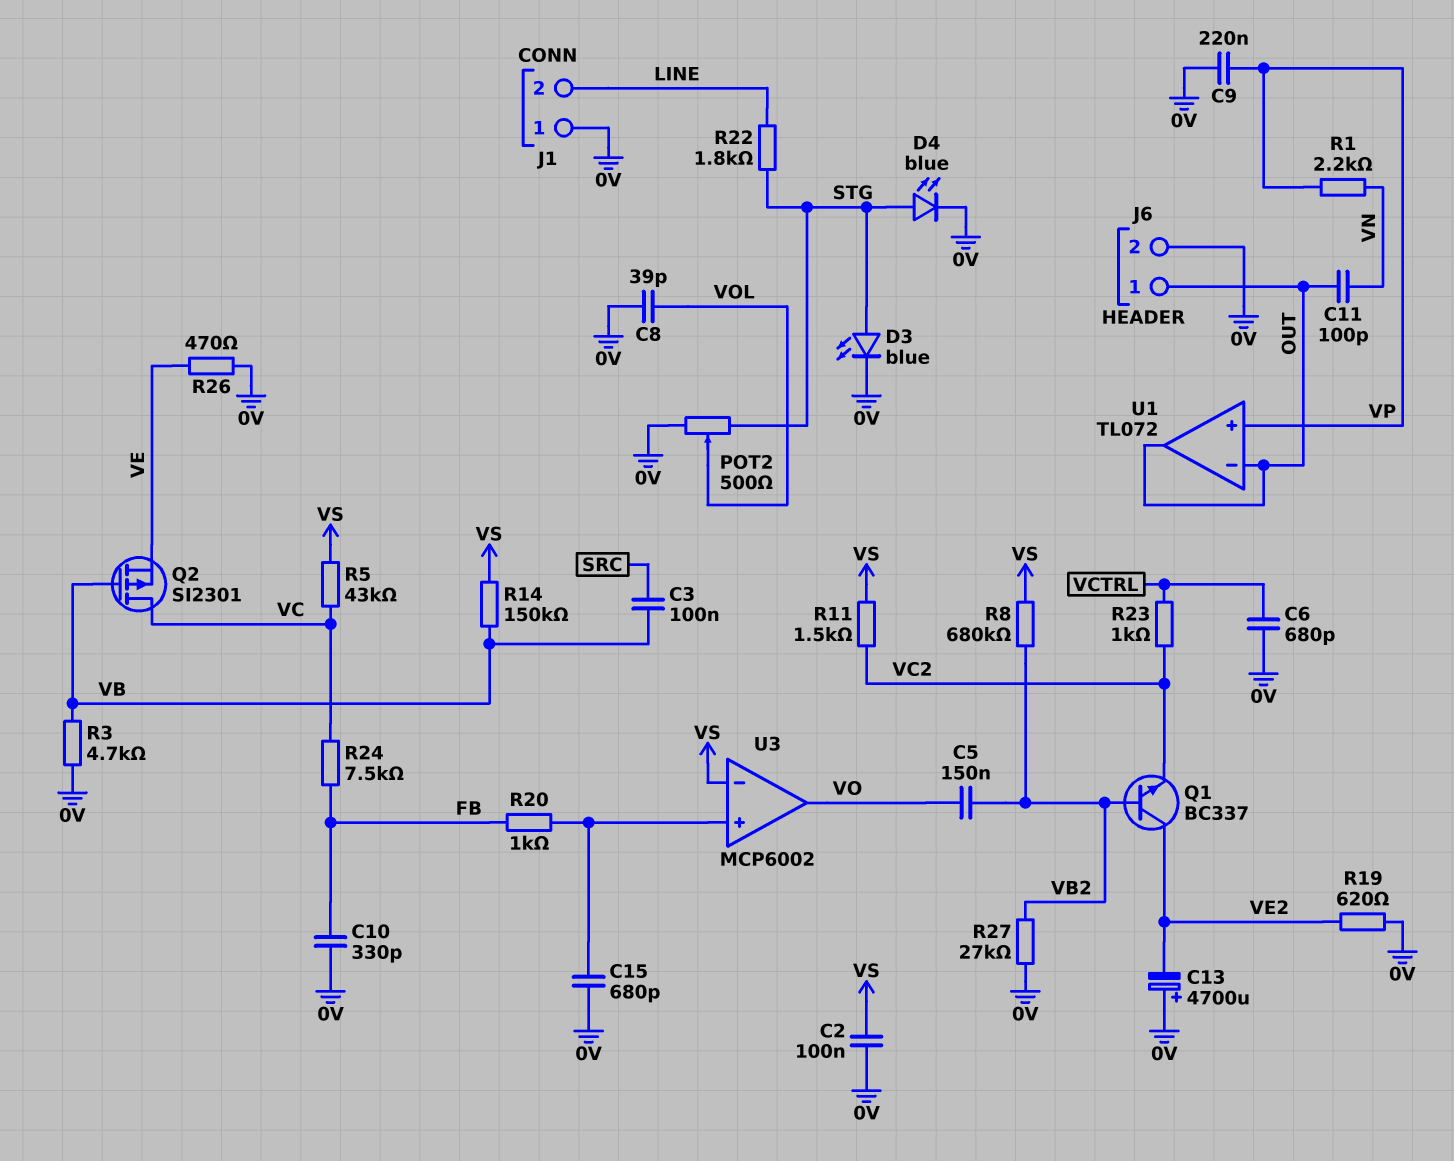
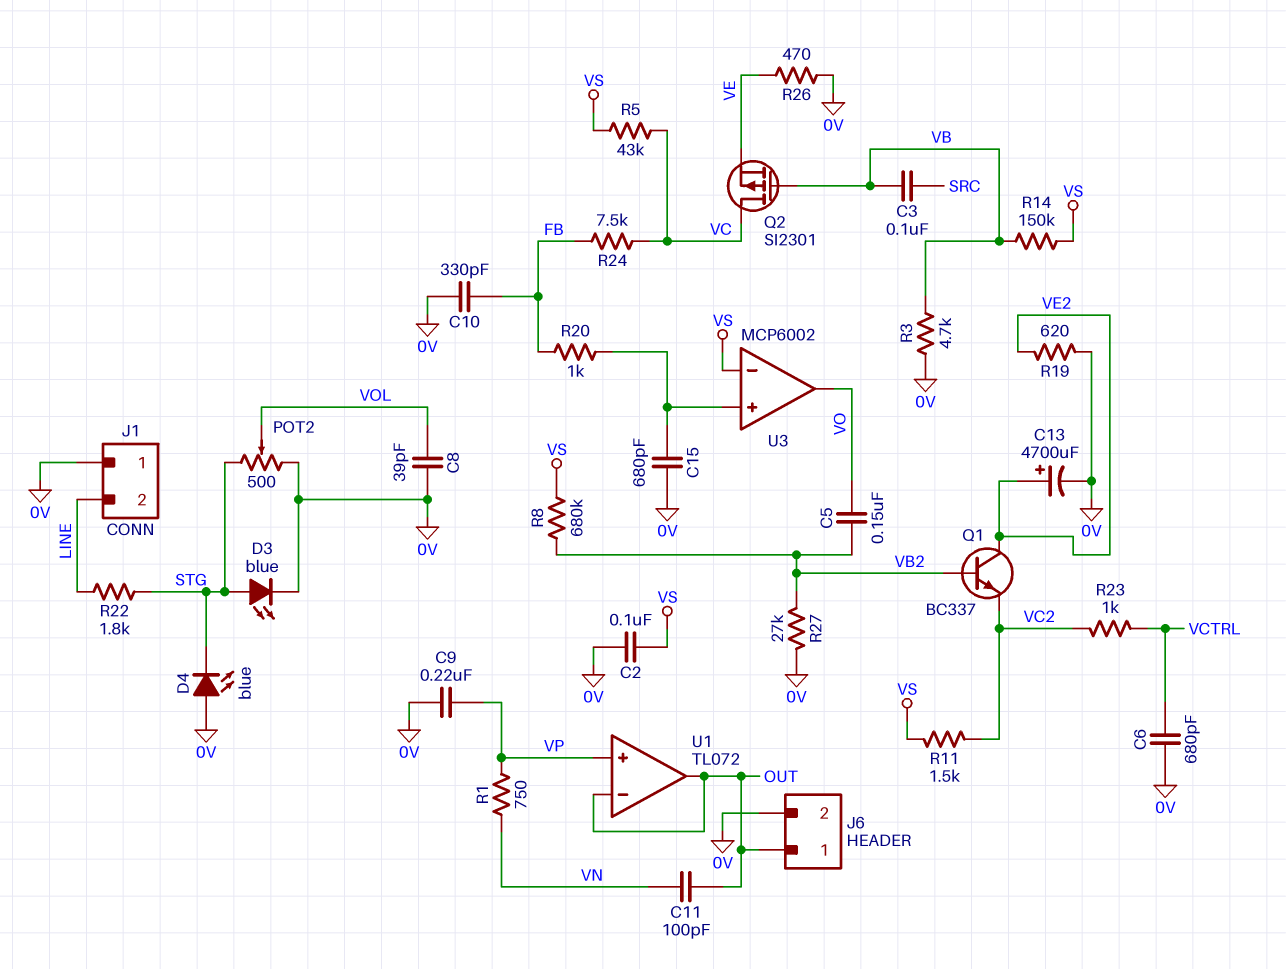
C13: 4700uF (plus 0V, minus VE2) -> 4700uF (plus VE2, minus 0V)
D4: LED blue (A STG, K 0V) -> LED blue (A 0V, K STG)
R1: 2.2k (VN, VP) -> 750 (VN, VP)

